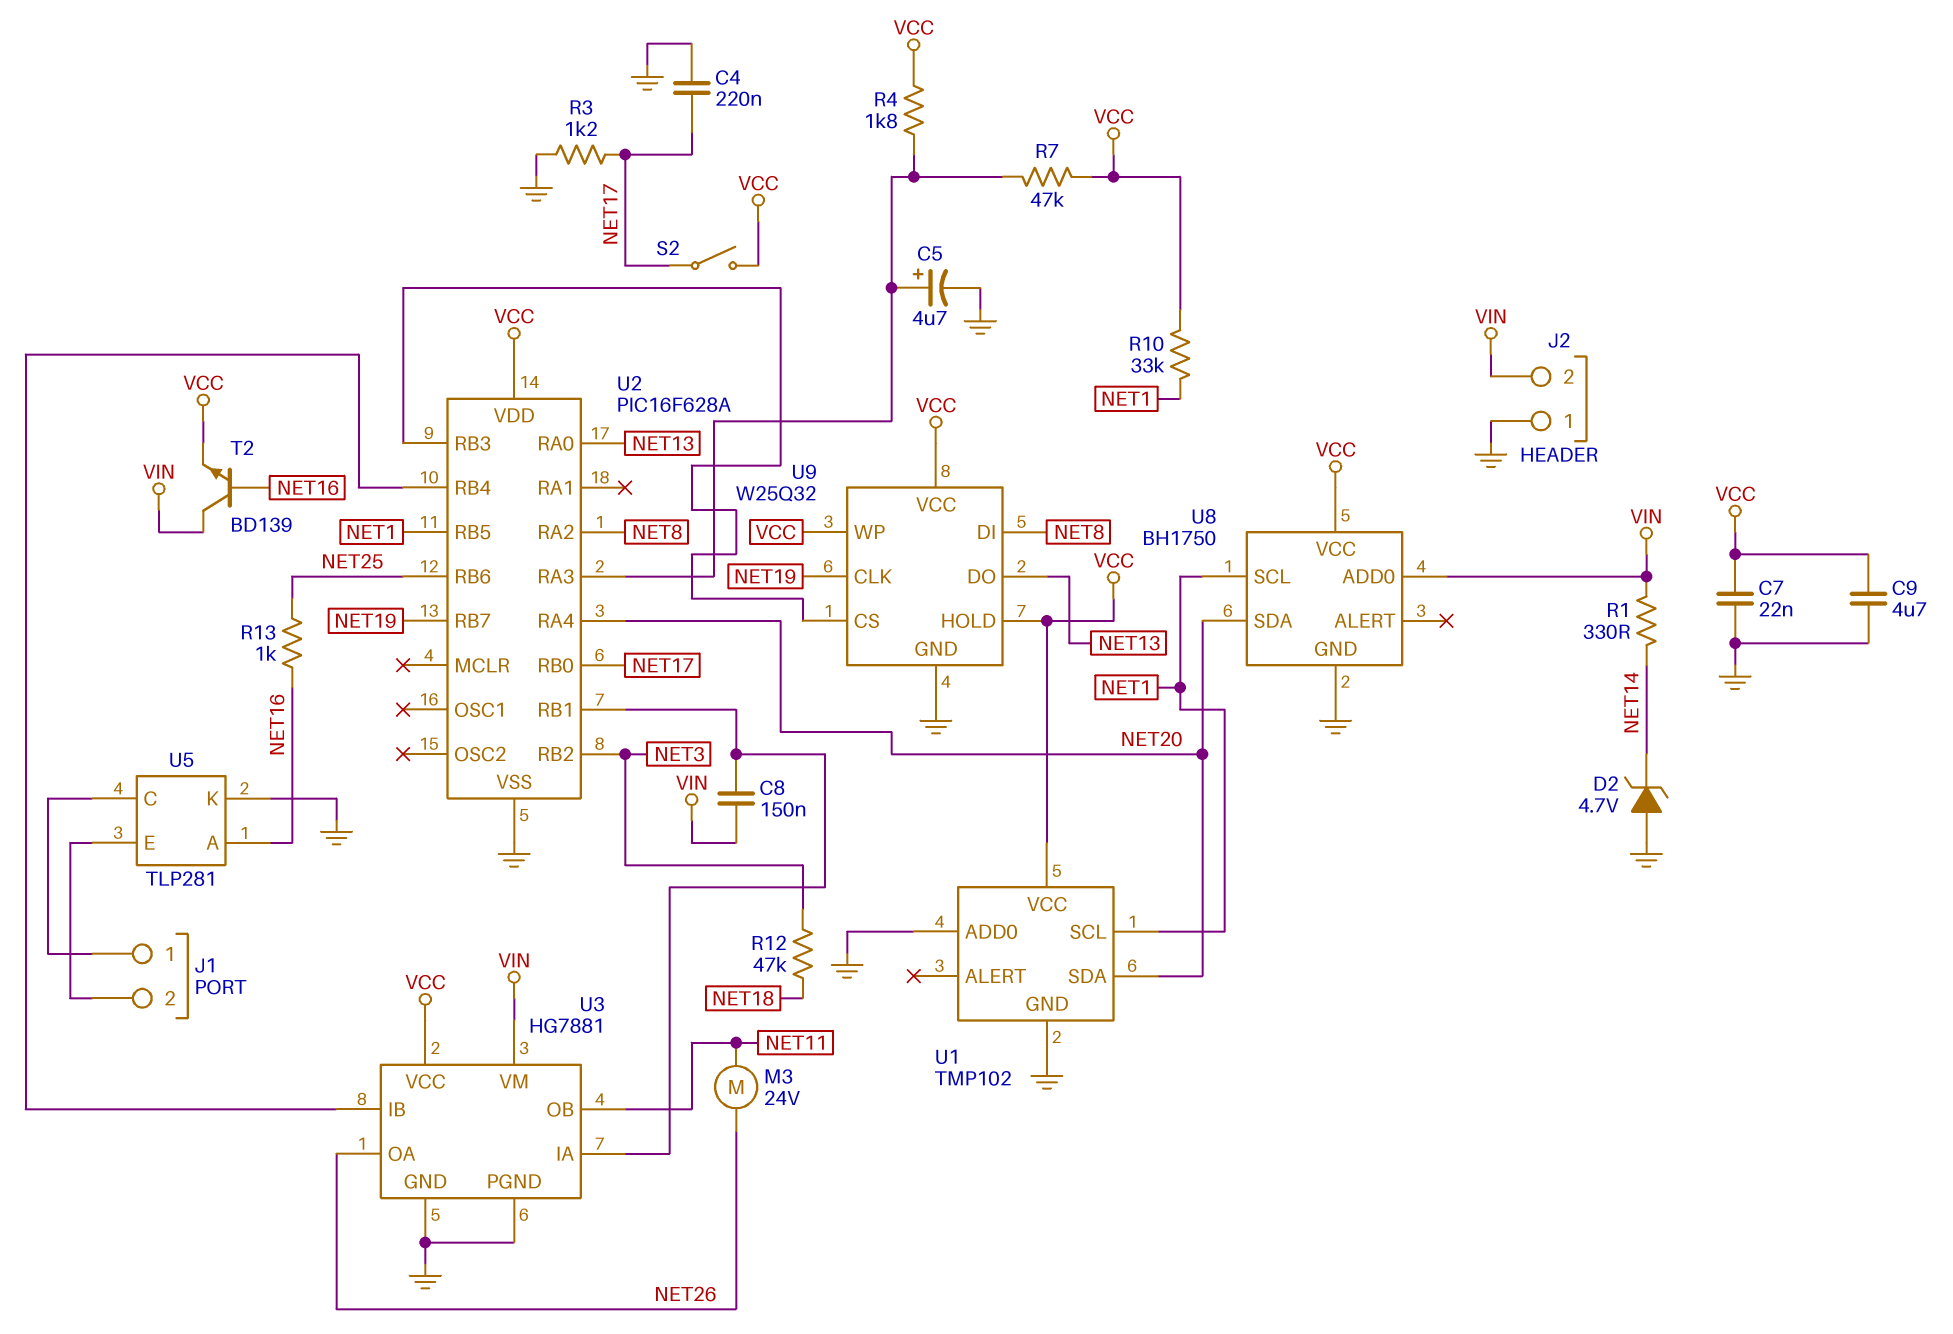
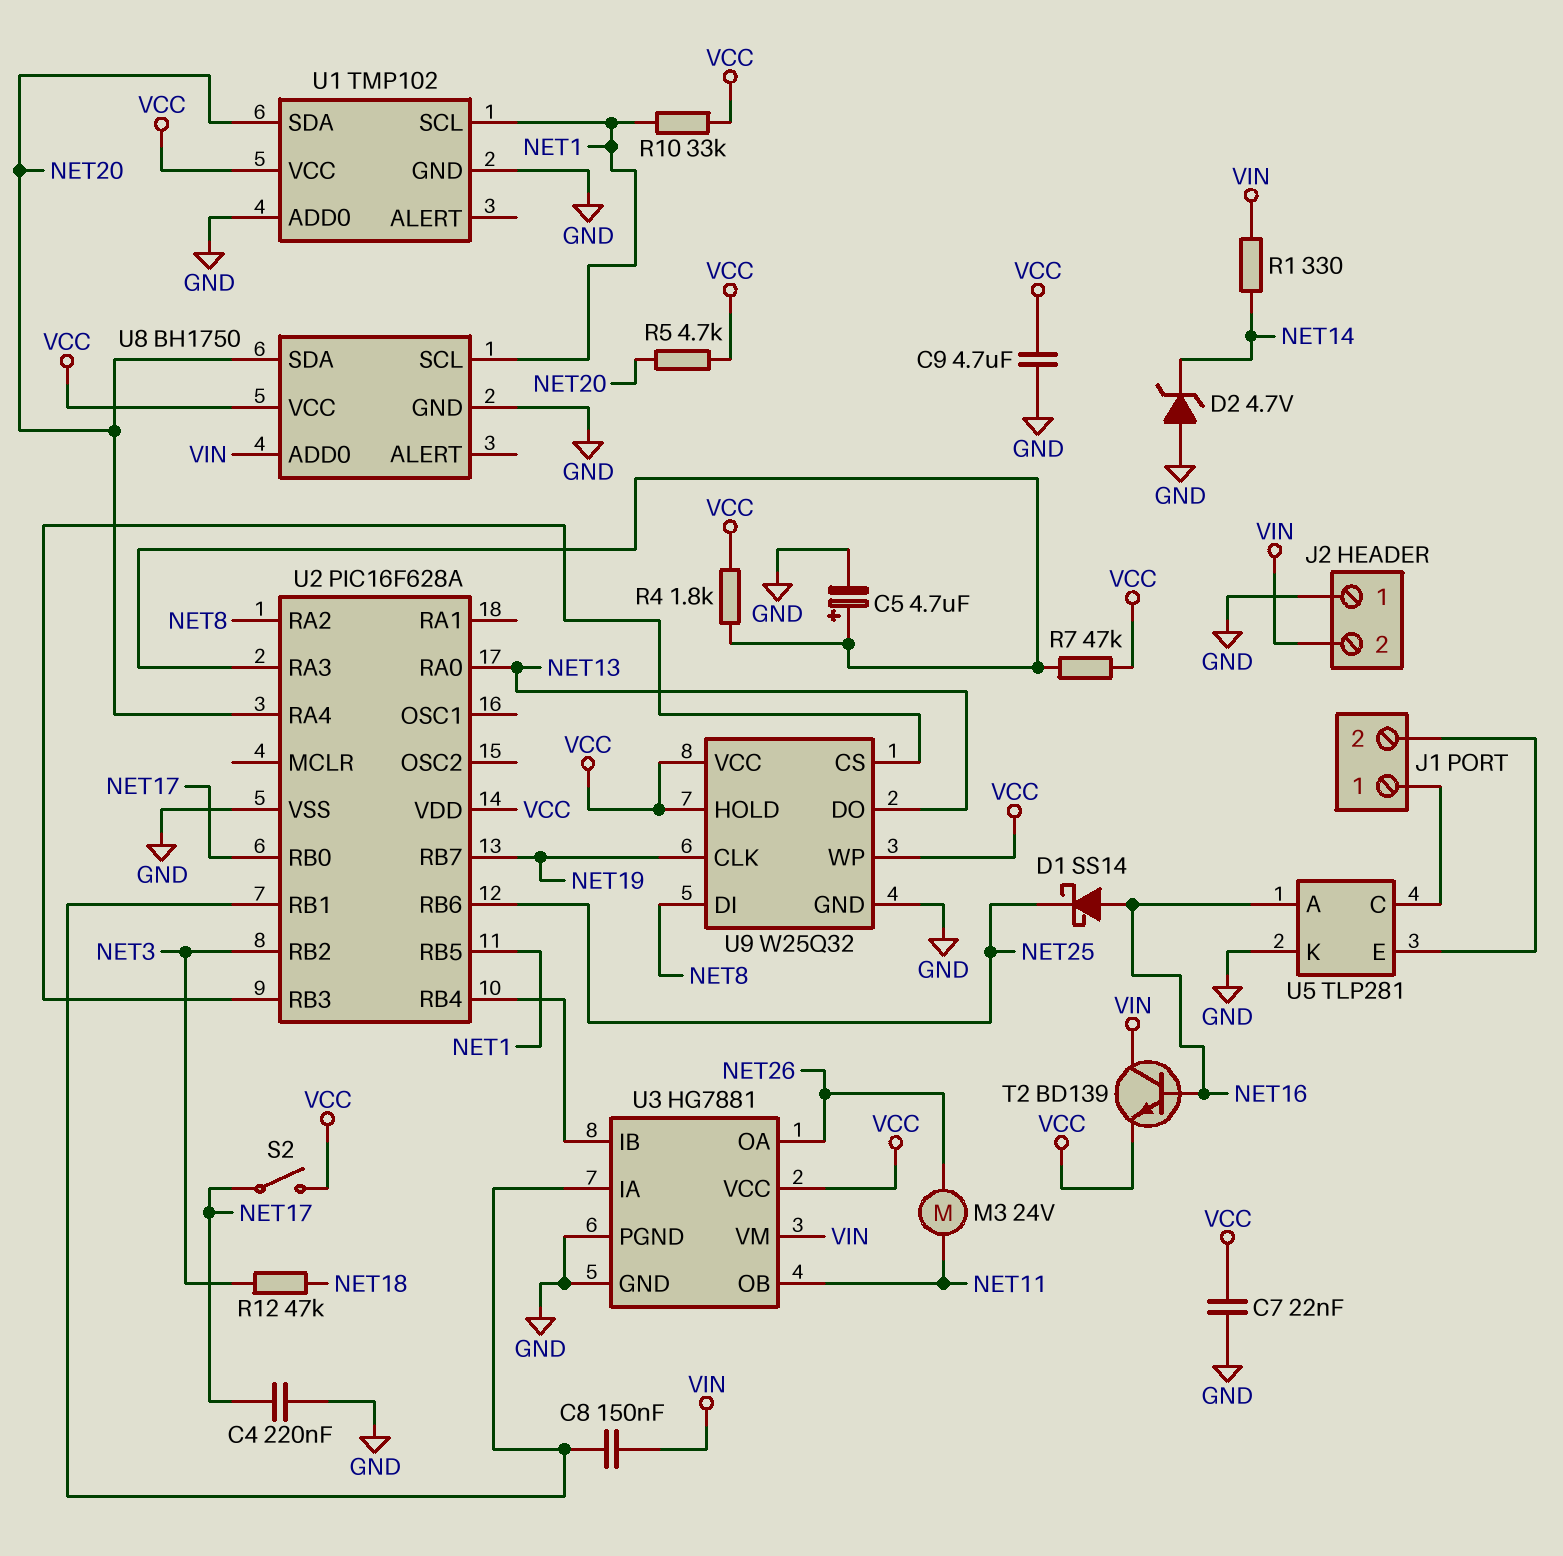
D1: none -> schottky SS14 (A NET16, K NET25)
R3: 1.2k (GND, NET17) -> none
R5: none -> 4.7k (NET20, VCC)
R13: 1k (NET16, NET25) -> none

